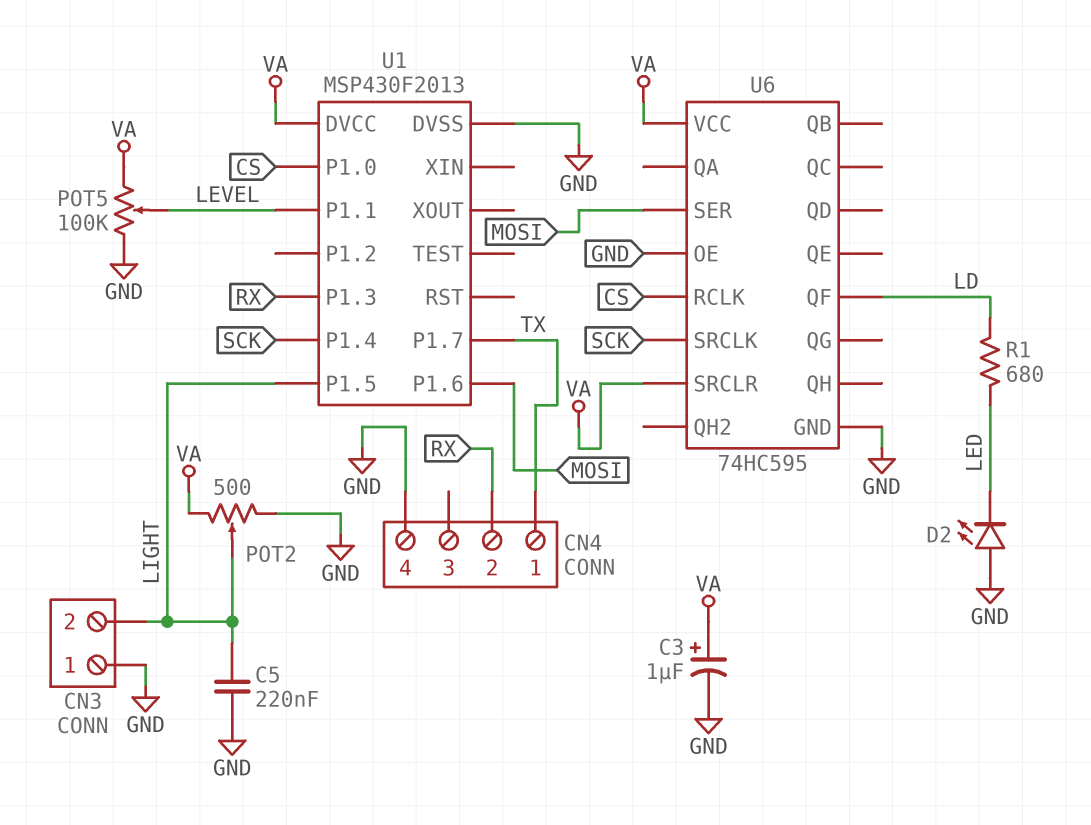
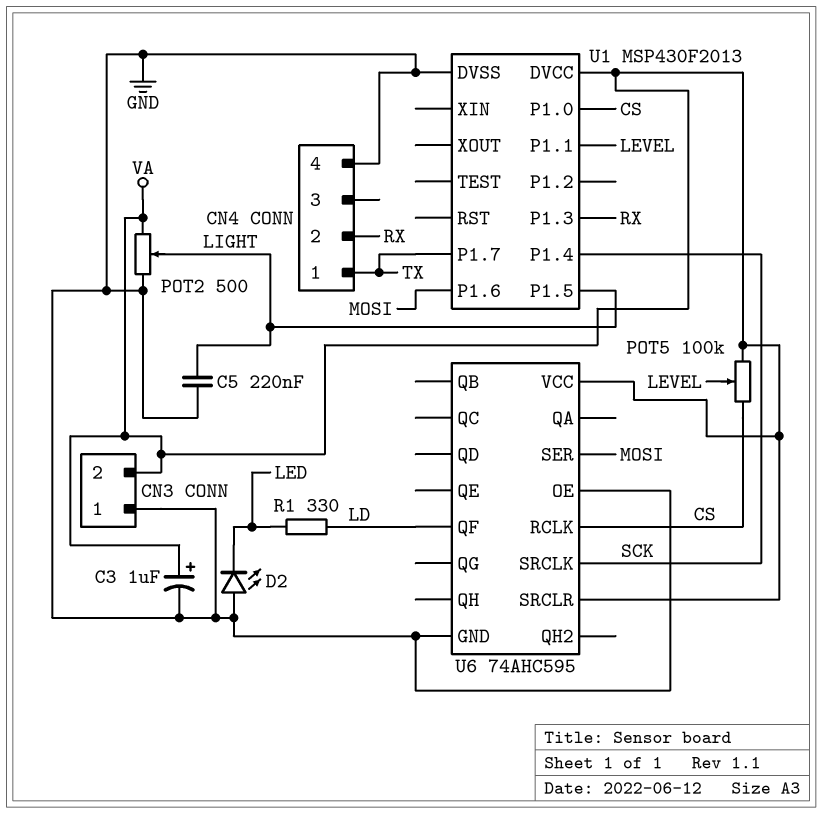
CN3 pin 2: LIGHT -> VA
POT5: 100k (GND, VA, wiper LEVEL) -> 100k (CS, VA, wiper LEVEL)
R1: 680 (LD, LED) -> 330 (LD, LED)
U6: 74HC595 -> 74AHC595

